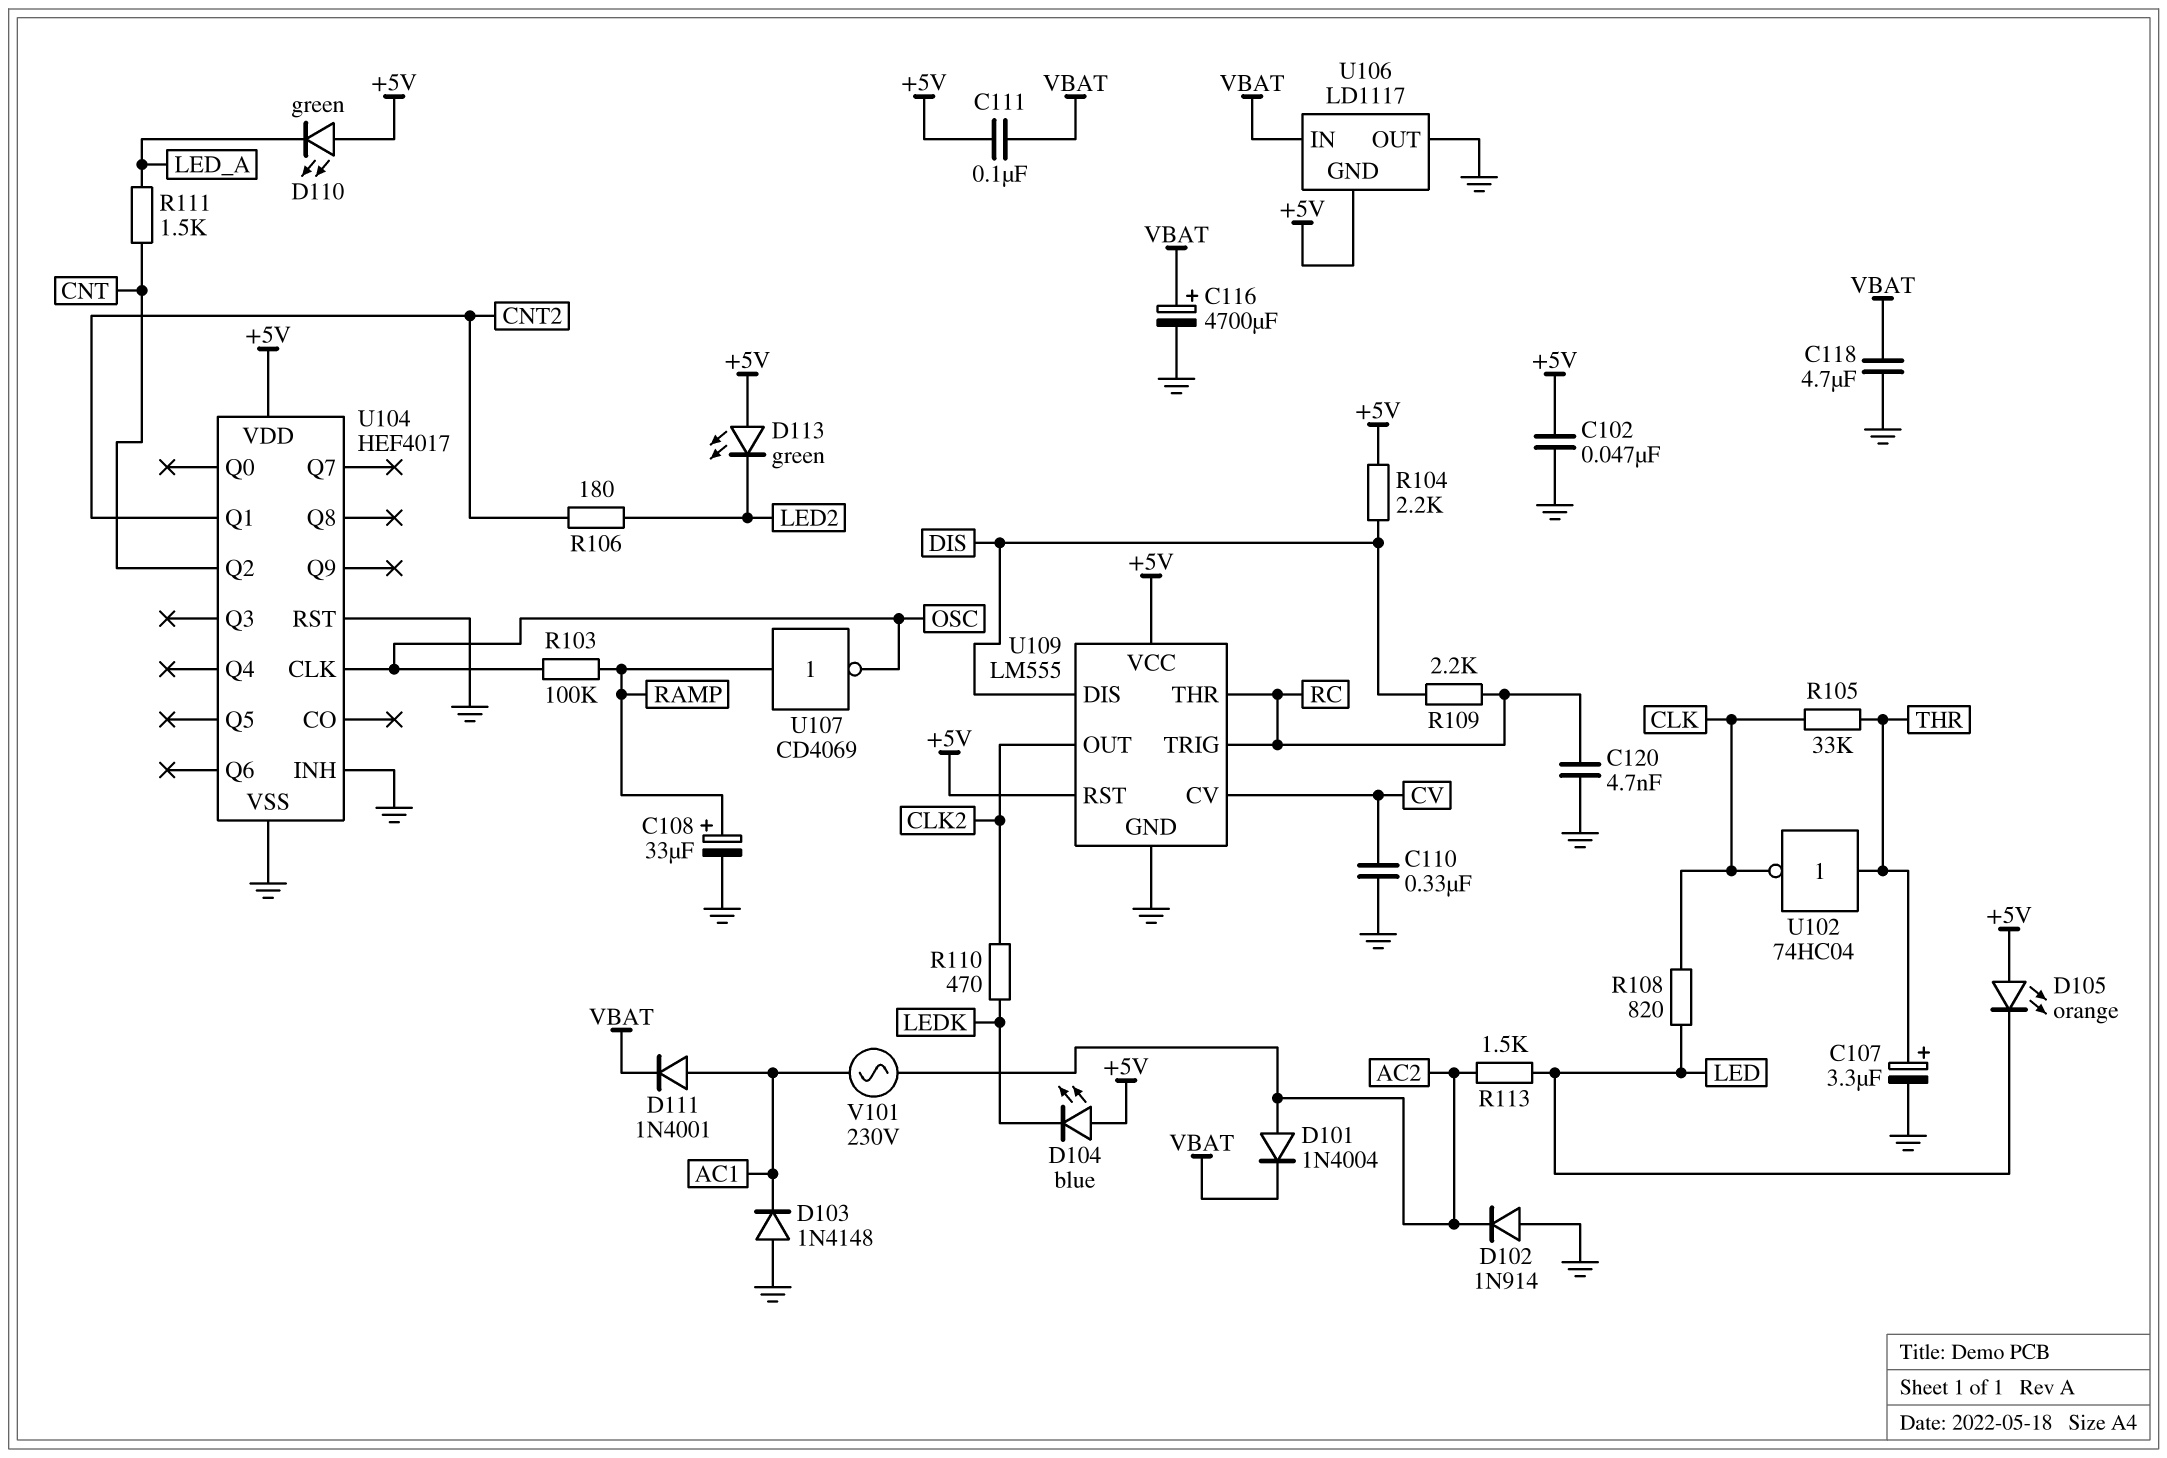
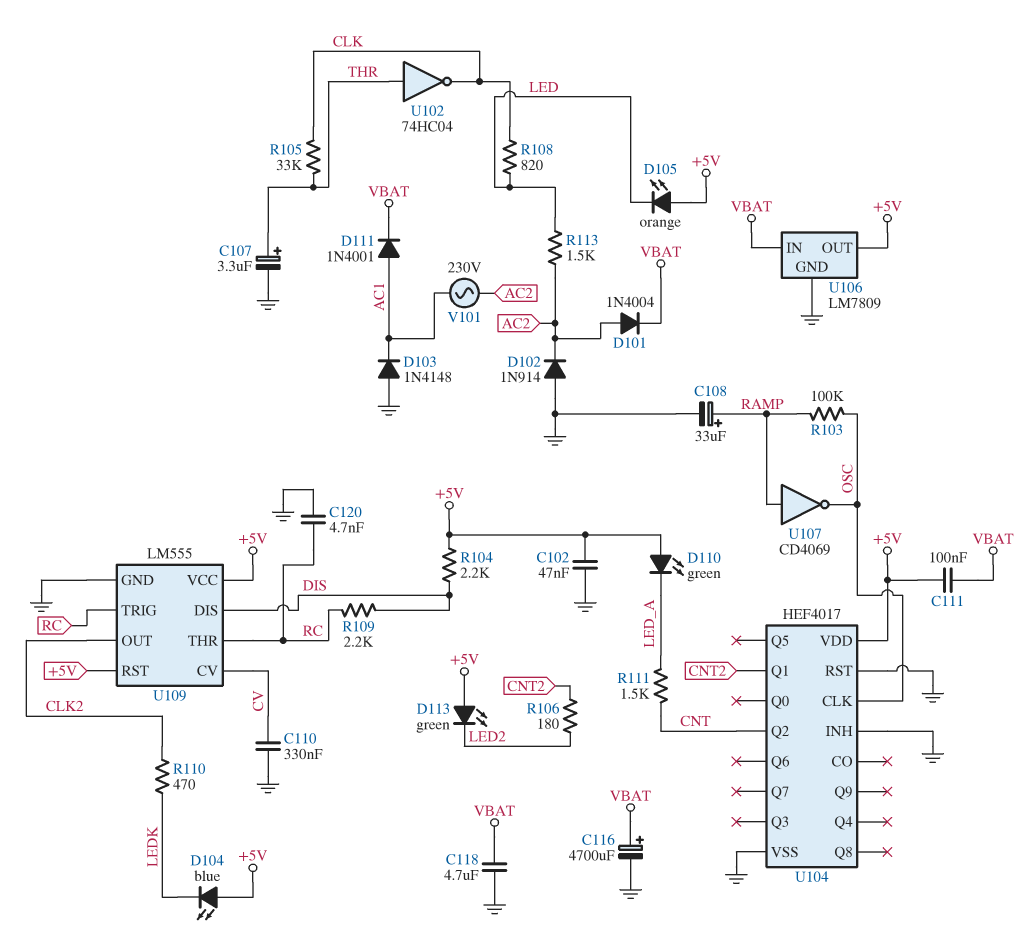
U106: LD1117 -> LM7809
U106 pin GND: +5V -> GND
U106 pin OUT: GND -> +5V

